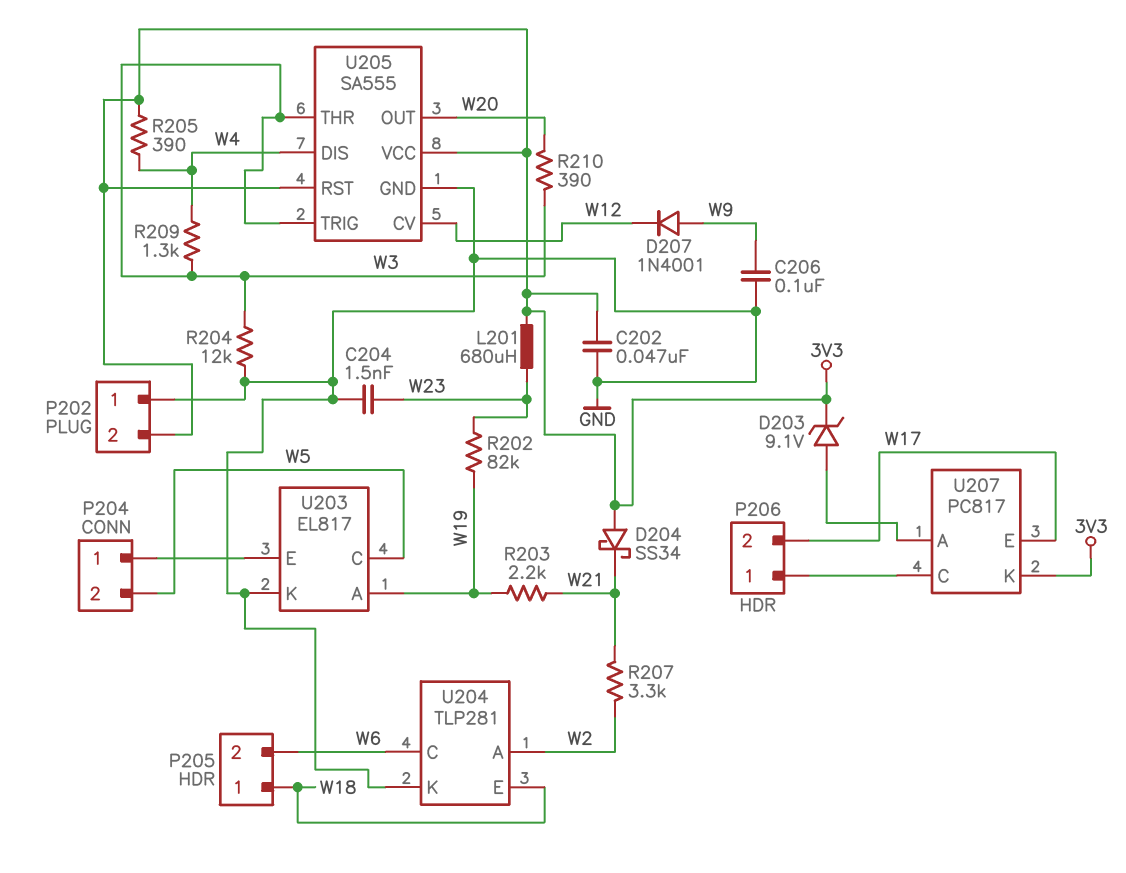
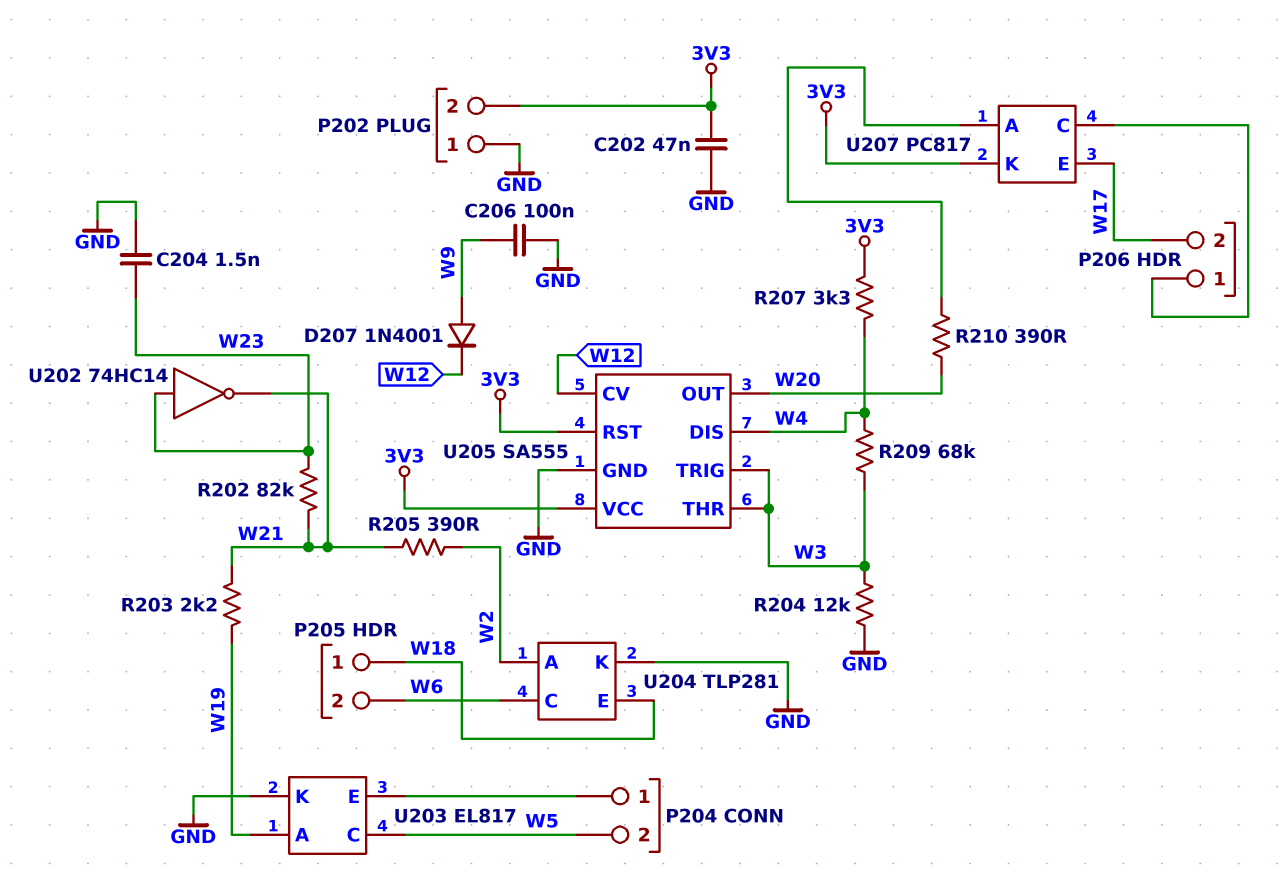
D203: zener 9.1V (A U207/A, K 3V3) -> none
D204: schottky SS34 (A 3V3, K W21) -> none
L201: 680uH (3V3, W23) -> none
R202: 82k (W19, W23) -> 82k (W21, W23)
R205: 390 (3V3, W4) -> 390 (W2, W21)
R207: 3.3k (W2, W21) -> 3.3k (3V3, W4)
R209: 1.3k (W3, W4) -> 68k (W3, W4)
R210: 390 (W3, W20) -> 390 (U207/A, W20)
U202: none -> NOT 74HC14 (in W23, out W21)

